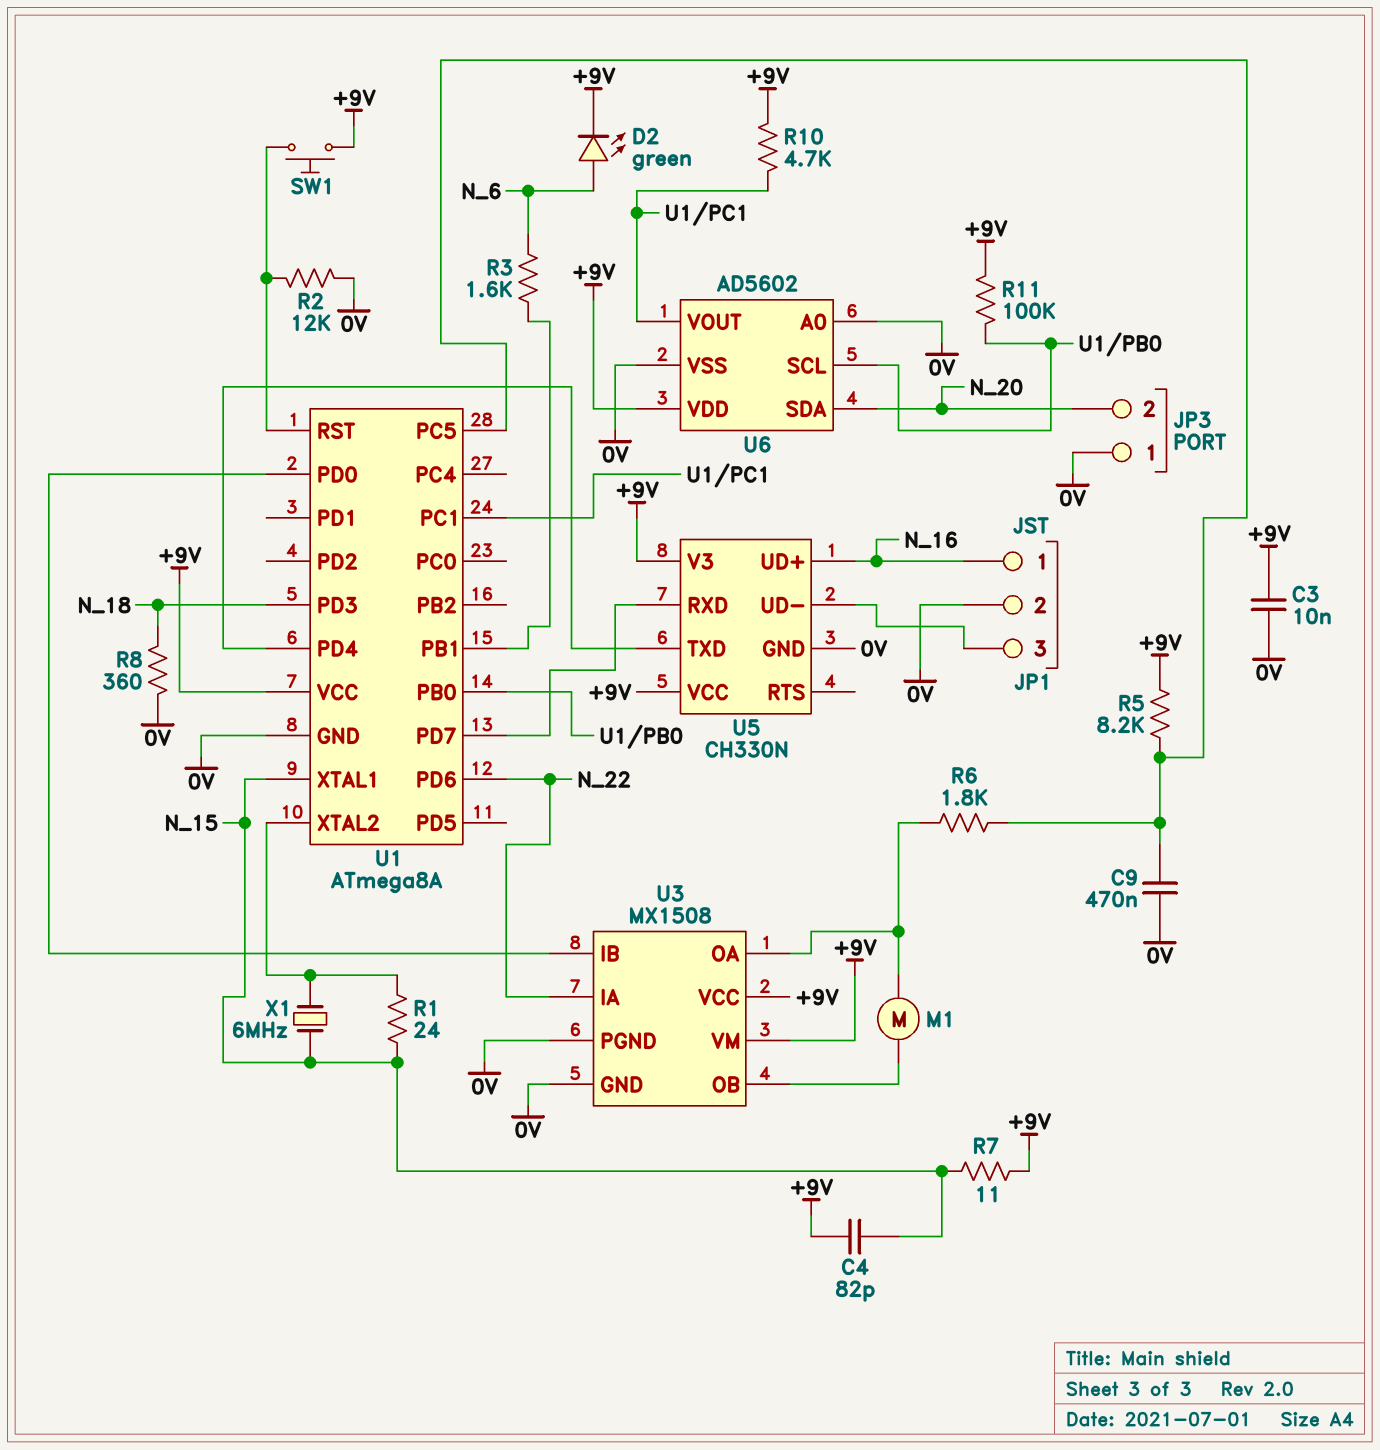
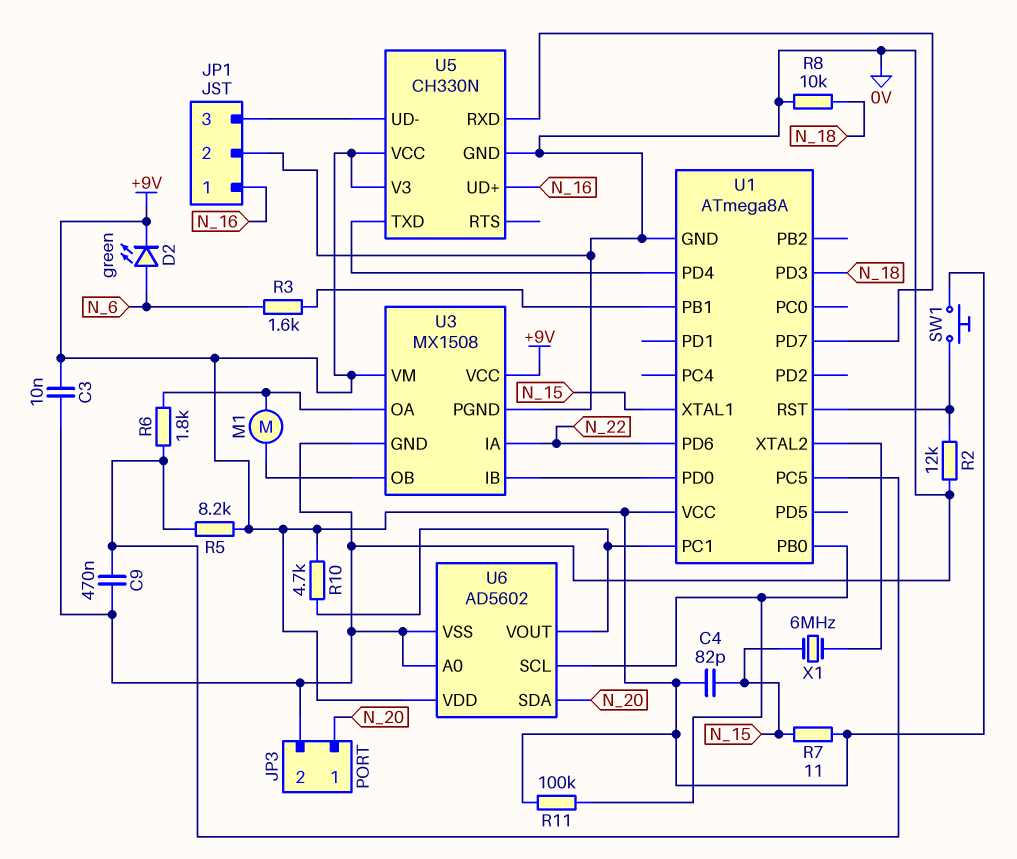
JP3 pin 1: 0V -> N_20
JP3 pin 2: N_20 -> 0V
R1: 24 (N_15, U1/XTAL2) -> none
R8: 360 (0V, N_18) -> 10k (0V, N_18)

